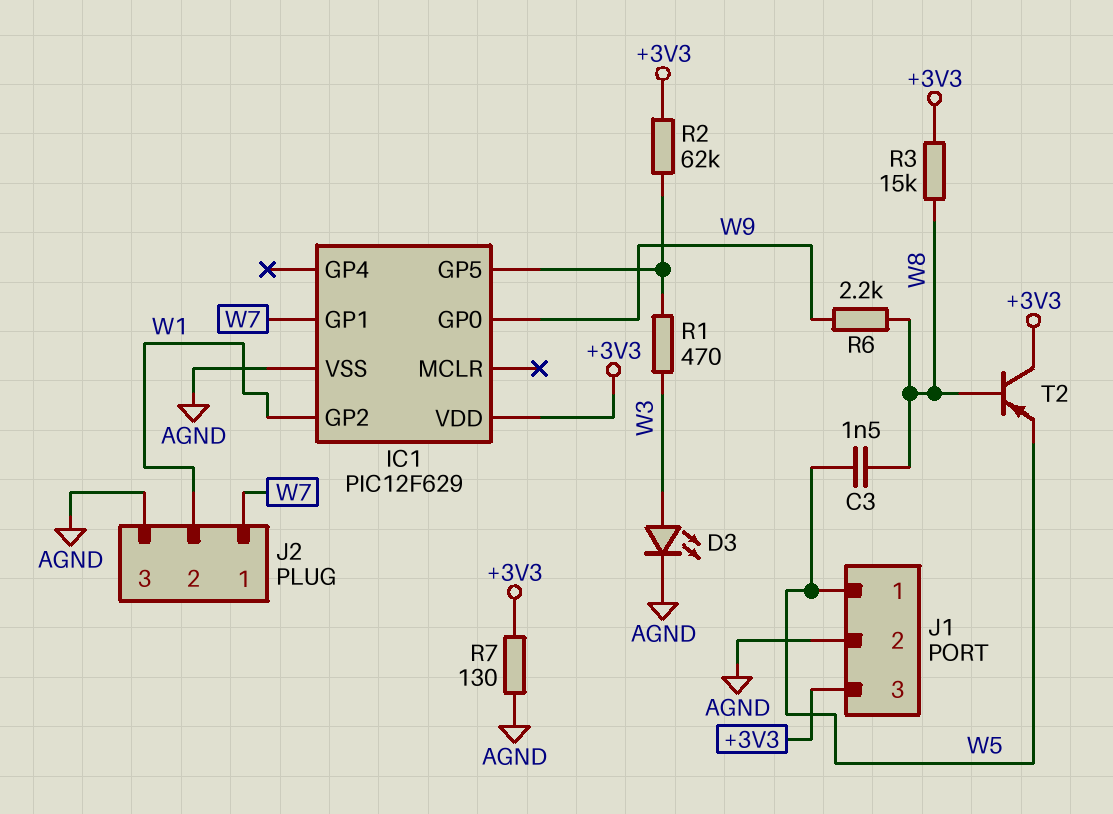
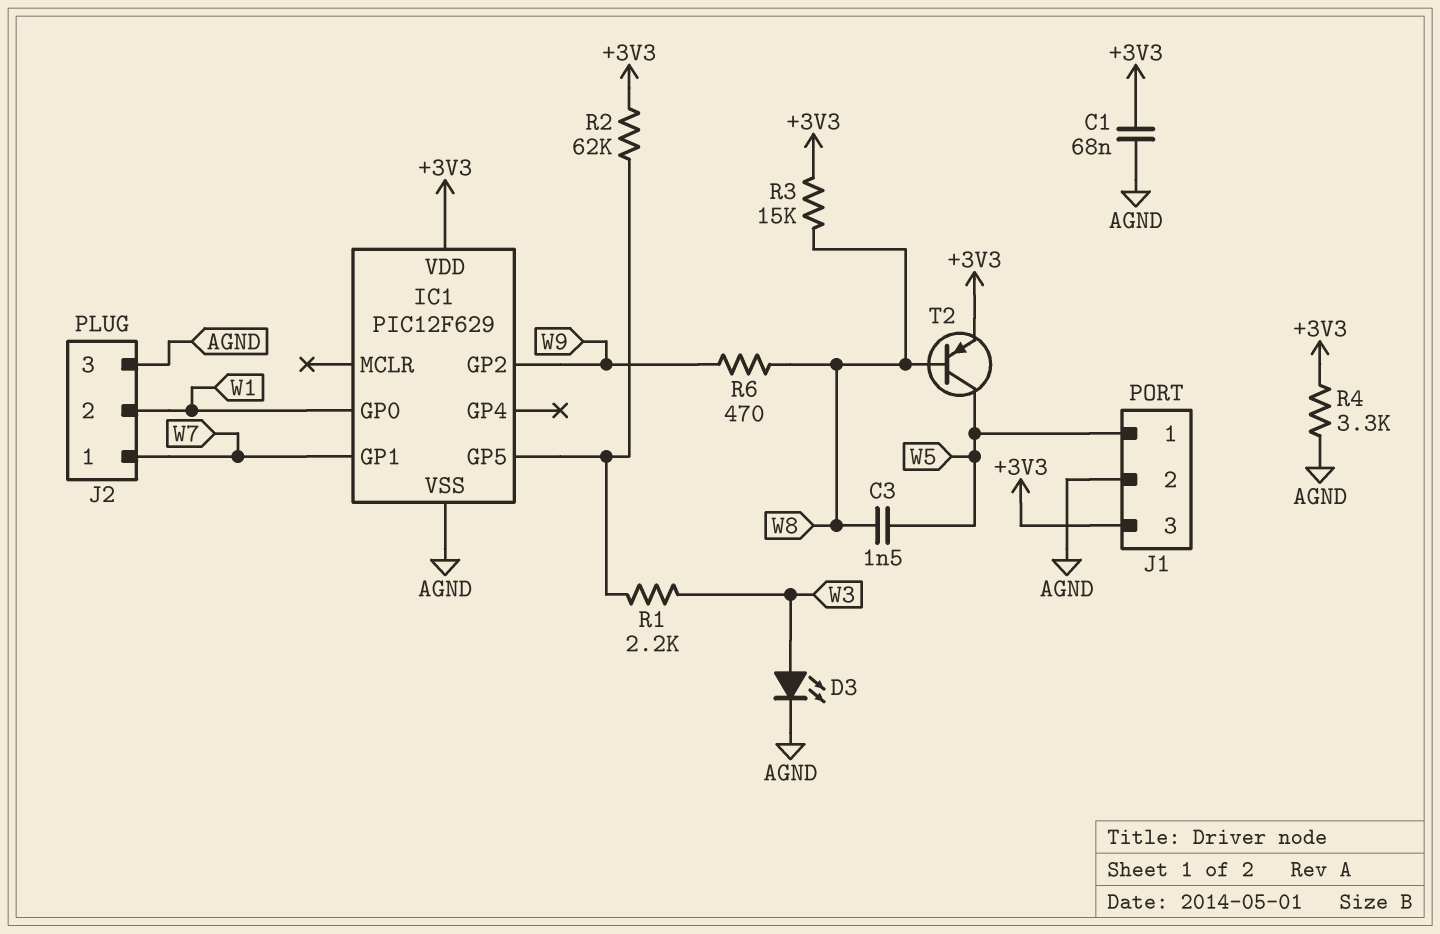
C1: none -> 68nF (+3V3, AGND)
IC1 pin GP0: W9 -> W1
IC1 pin GP2: W1 -> W9
R1: 470 (IC1/GP5, W3) -> 2.2k (IC1/GP5, W3)
R4: none -> 3.3k (+3V3, AGND)
R6: 2.2k (W8, W9) -> 470 (W8, W9)
R7: 130 (+3V3, AGND) -> none
T2: PNP (B W8, C +3V3, E W5) -> PNP (B W8, C W5, E +3V3)

